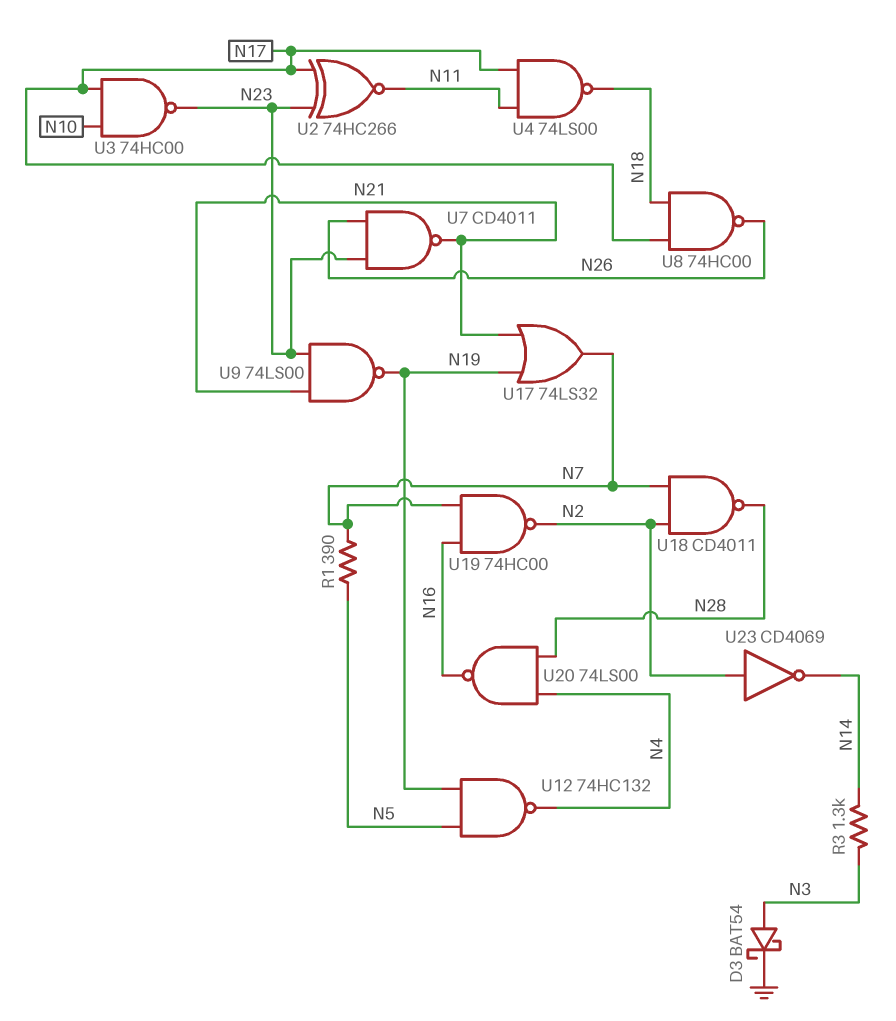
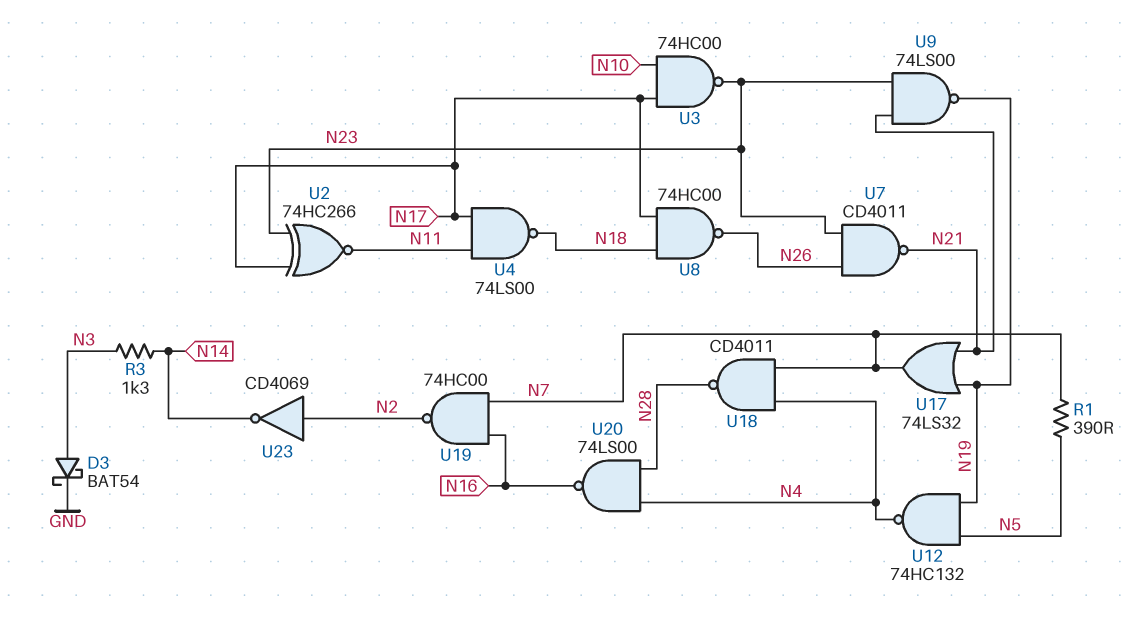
U18: NAND CD4011 (in N2, in N7, out N28) -> NAND CD4011 (in N4, in N7, out N28)

